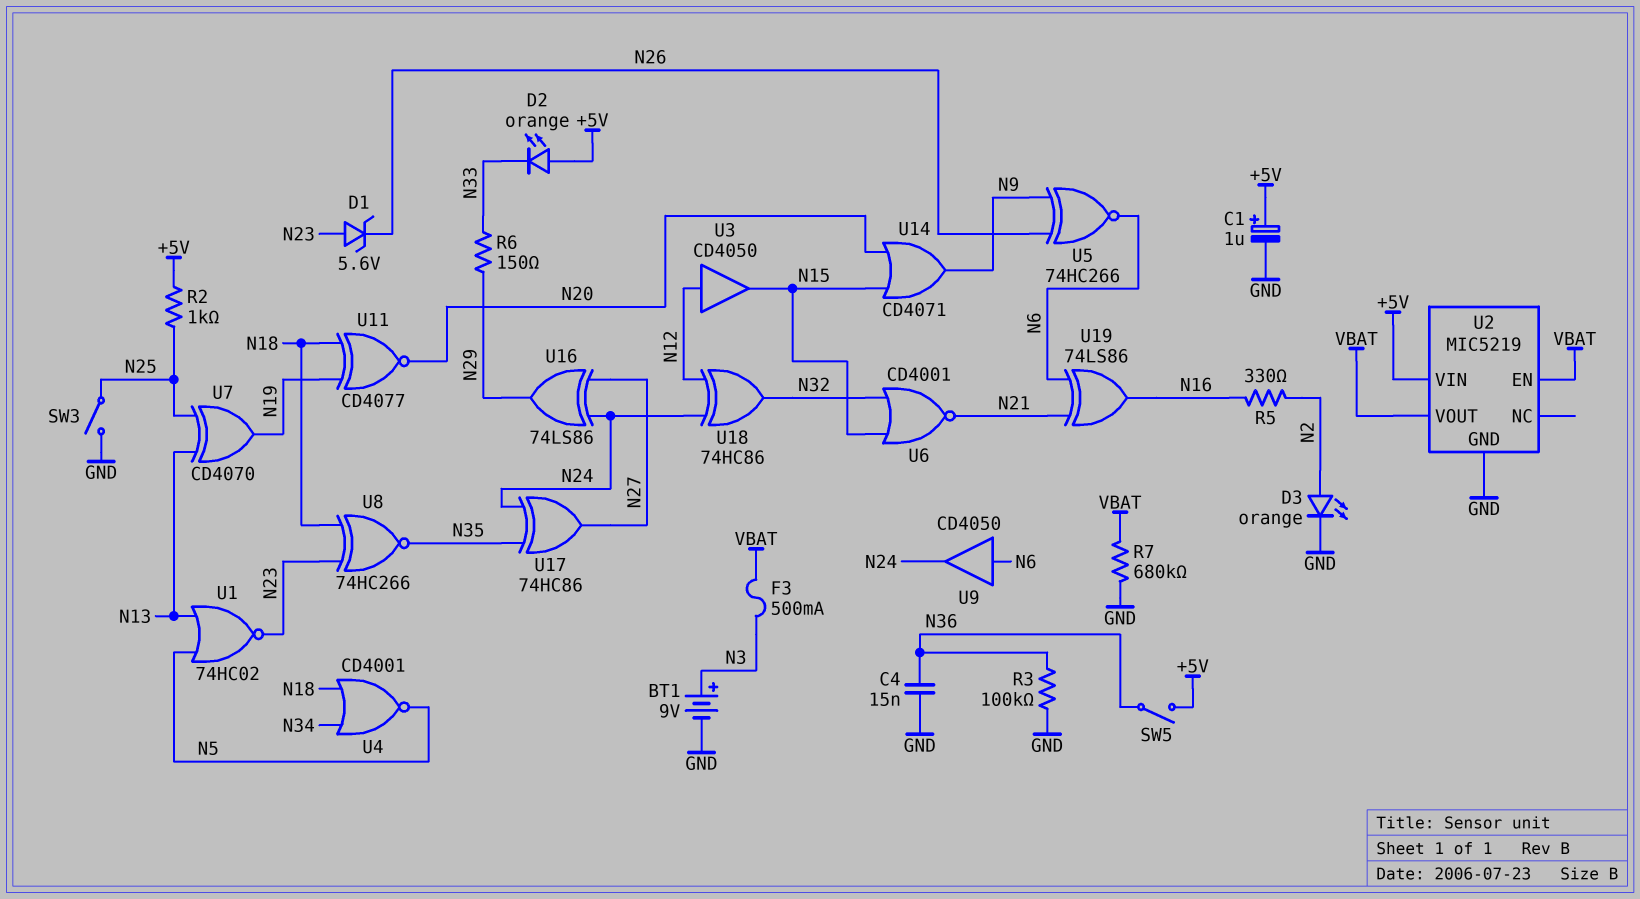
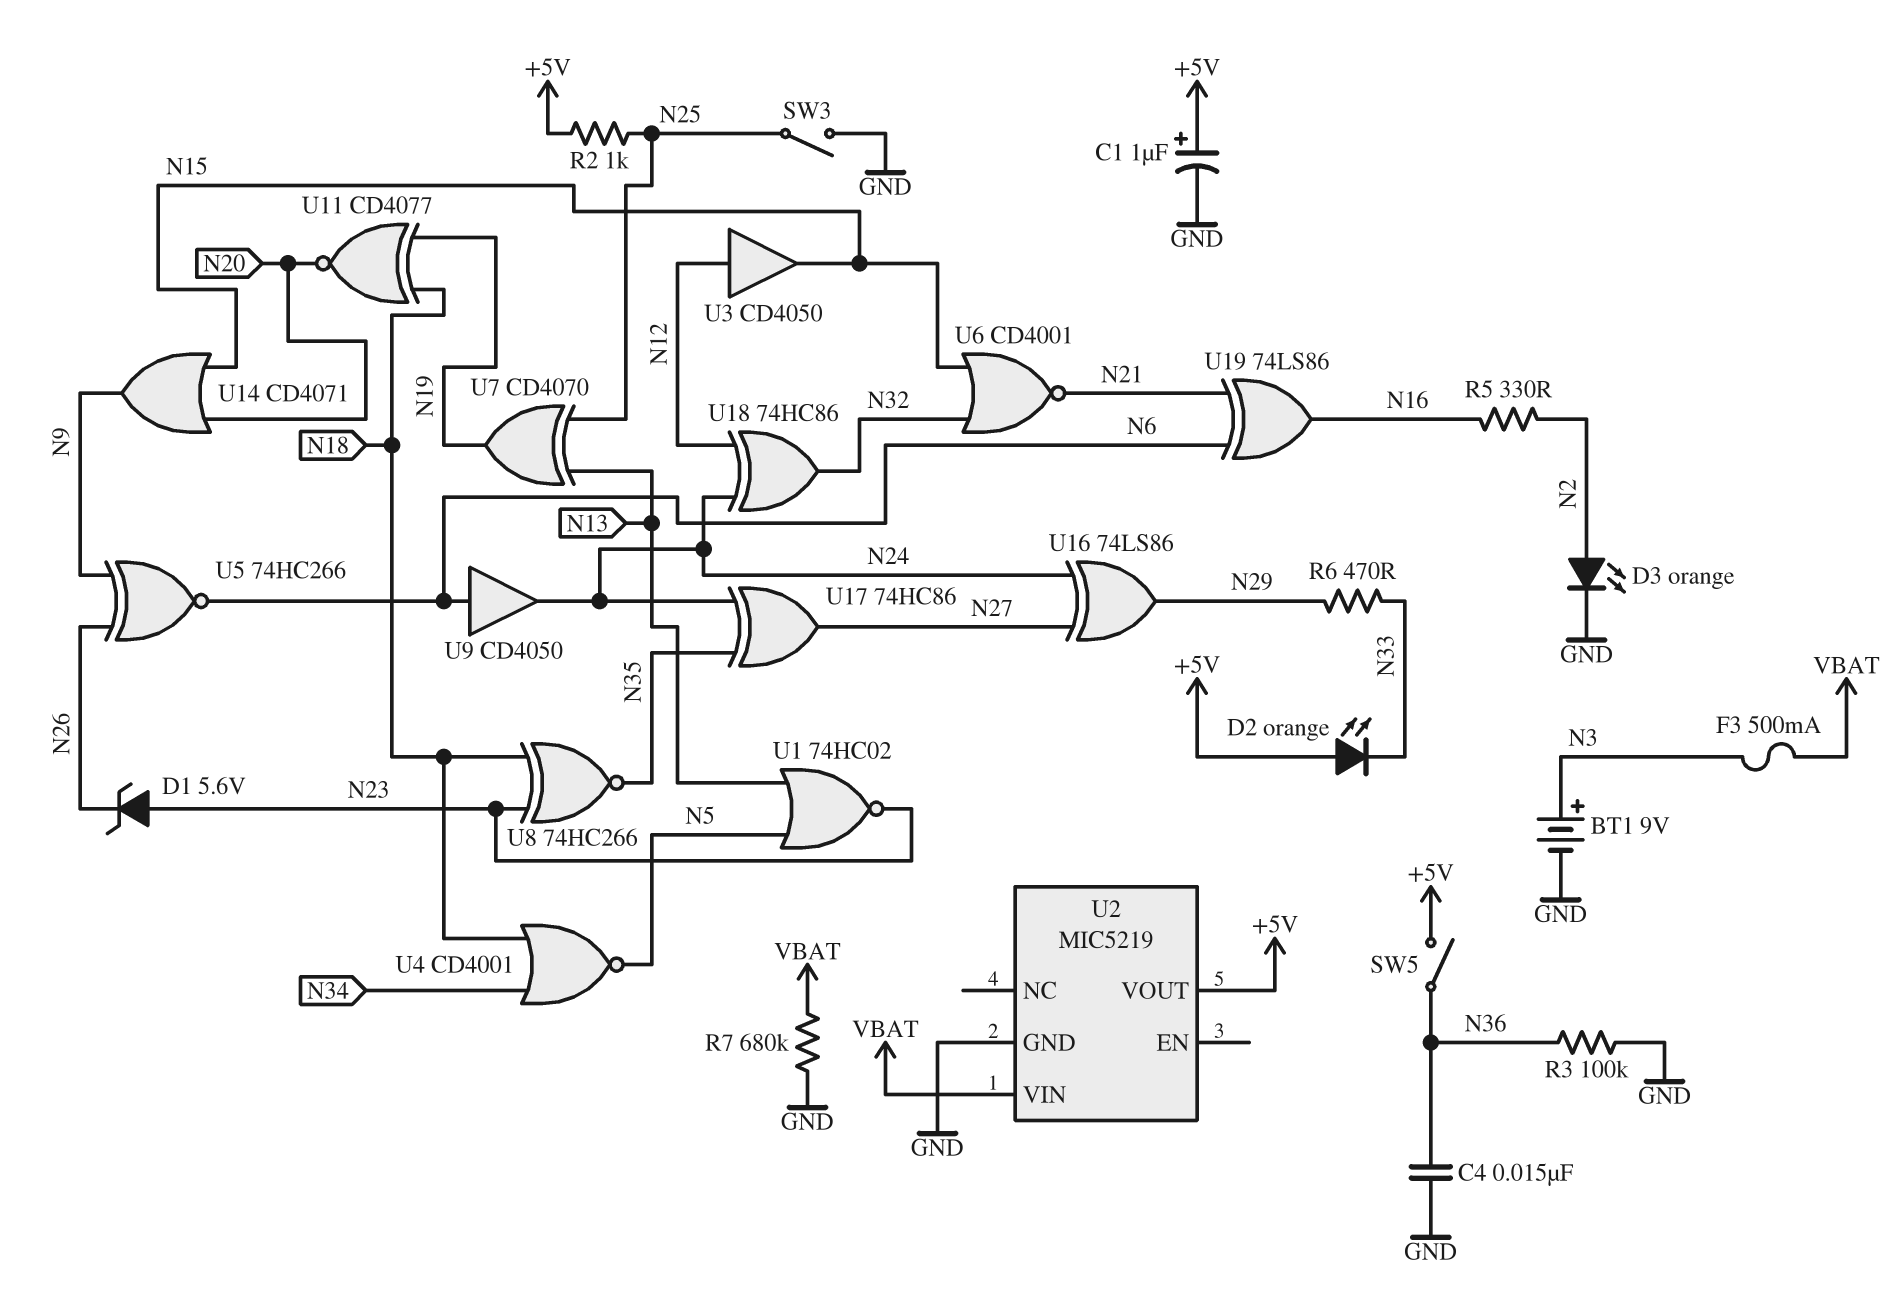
R6: 150 (N29, N33) -> 470 (N29, N33)
U2 pin EN: VBAT -> none
U2 pin VIN: +5V -> VBAT
U2 pin VOUT: VBAT -> +5V

